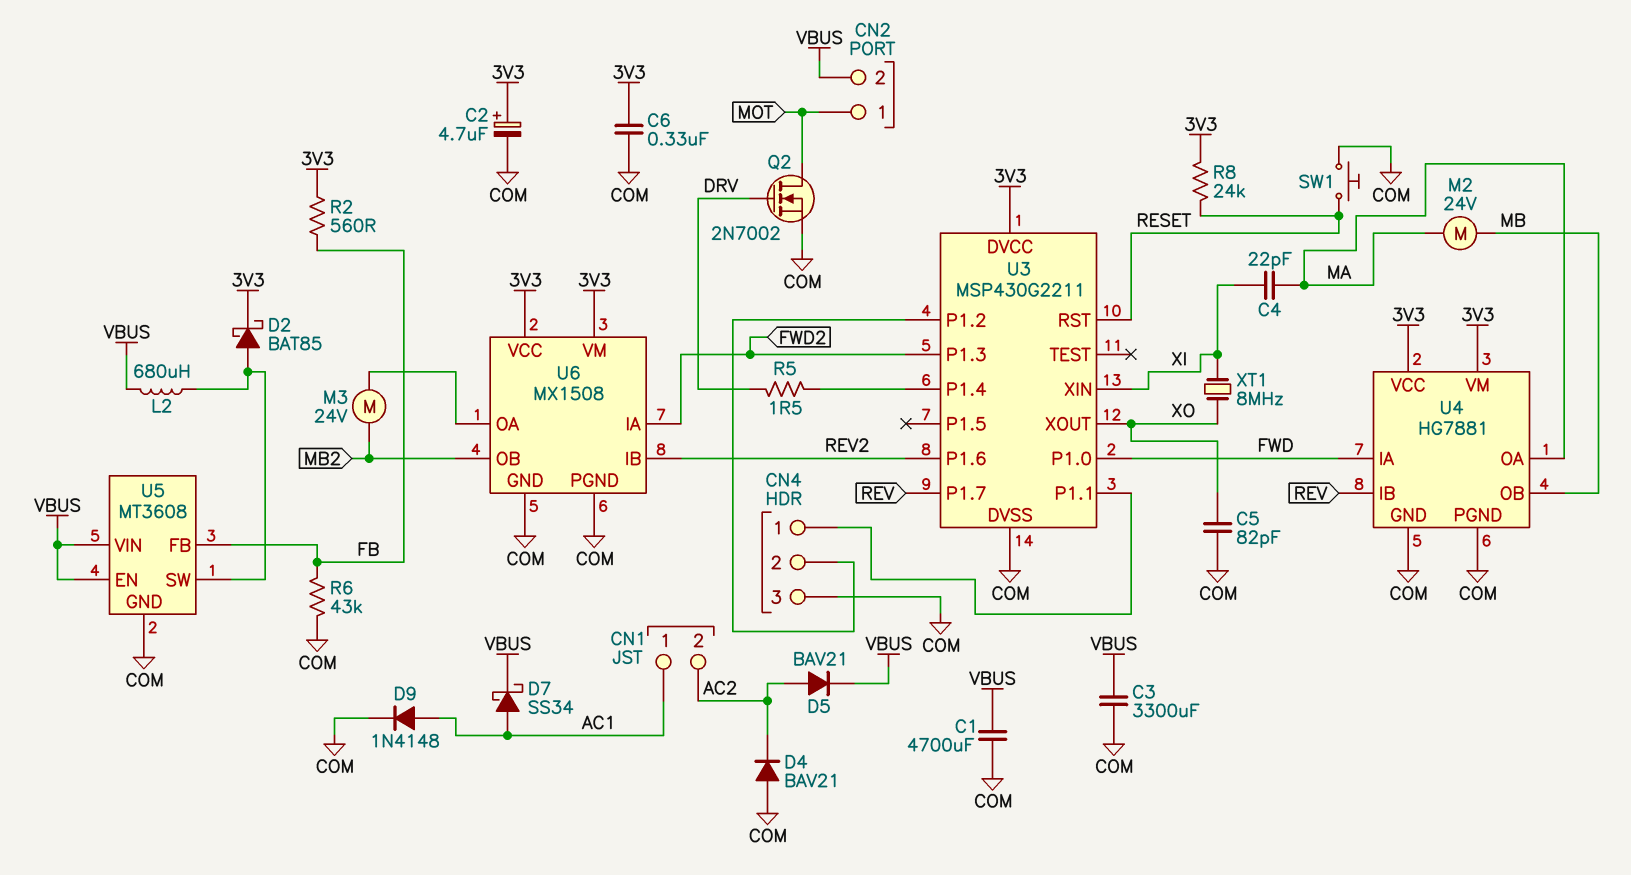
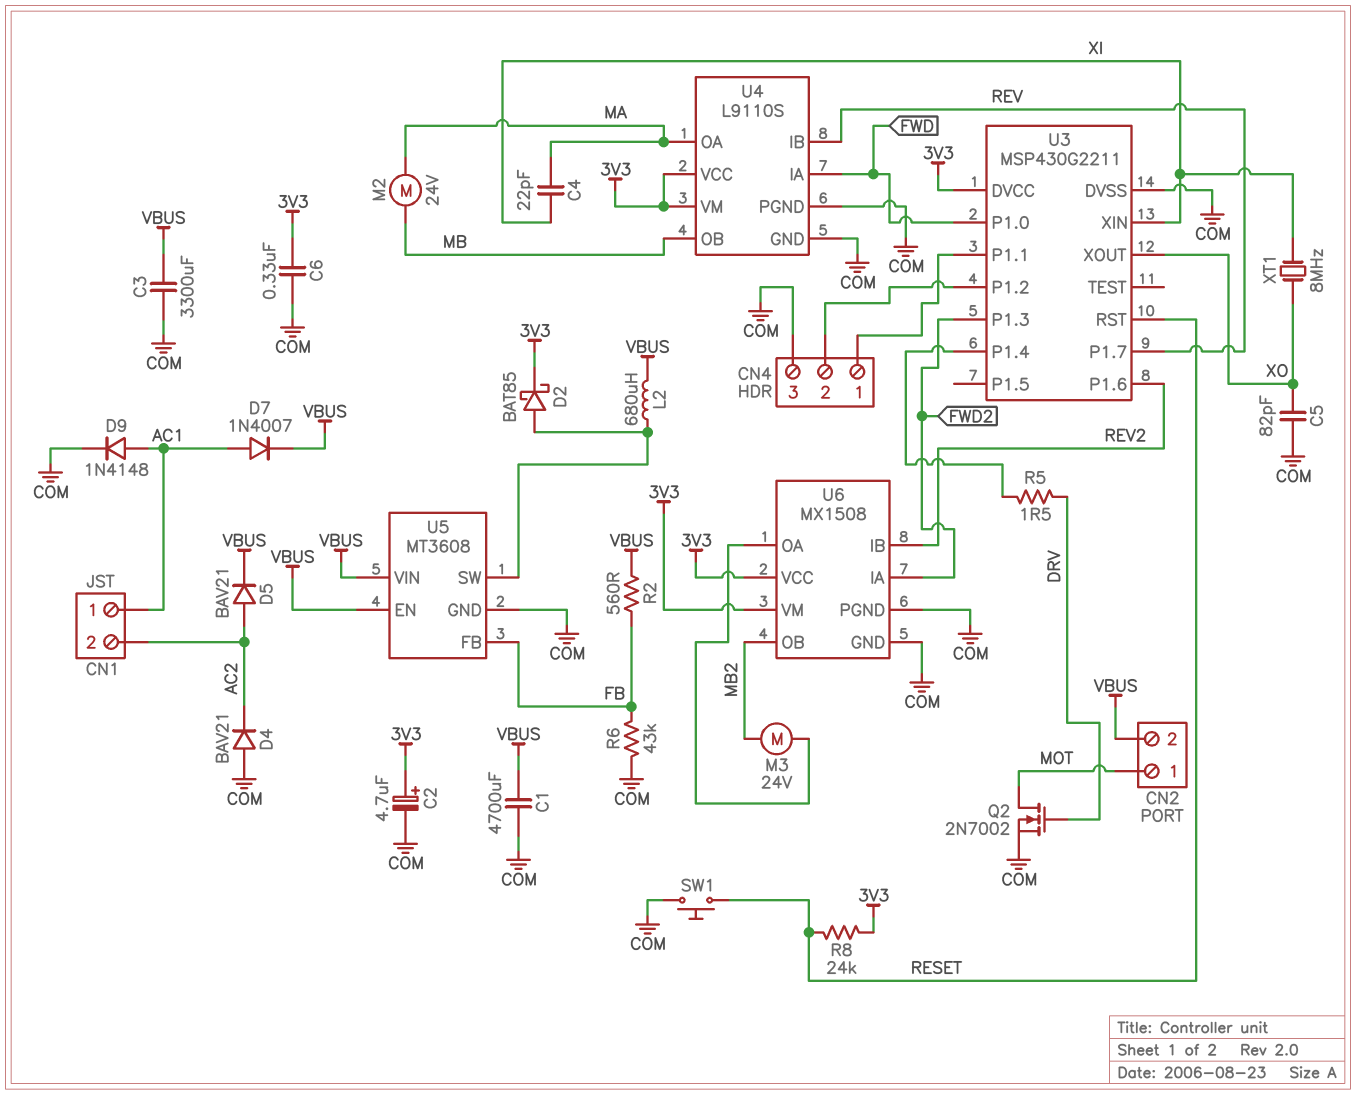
D7: schottky SS34 (A AC1, K VBUS) -> diode 1N4007 (A AC1, K VBUS)
R2: 560 (3V3, FB) -> 560 (FB, VBUS)
U4: HG7881 -> L9110S

